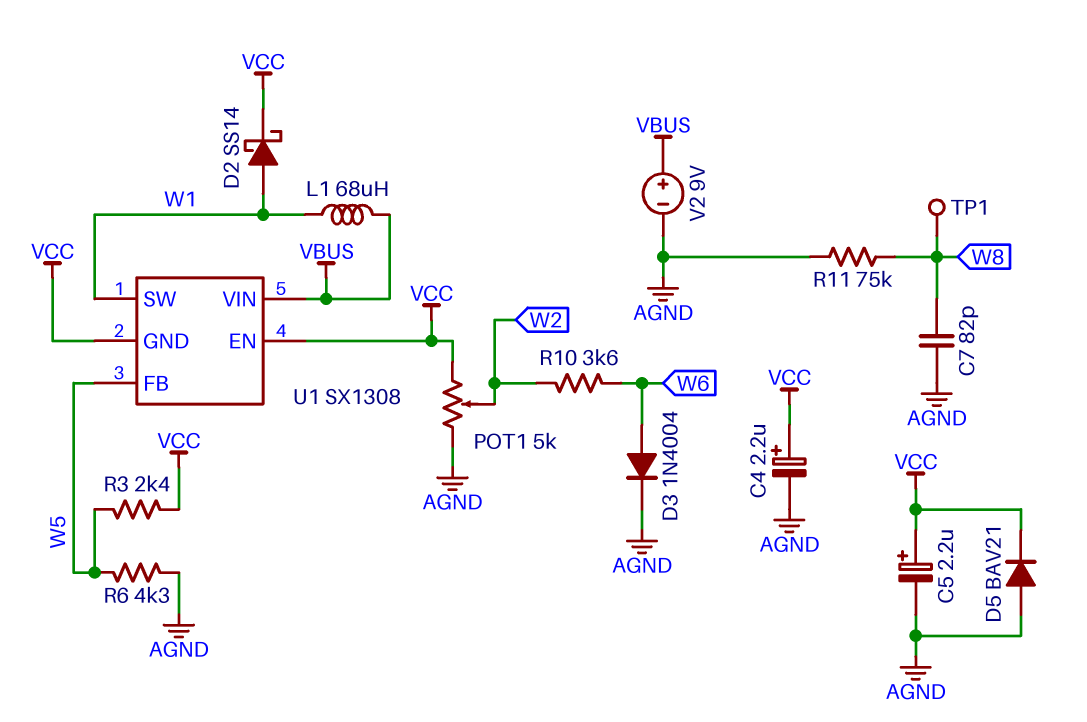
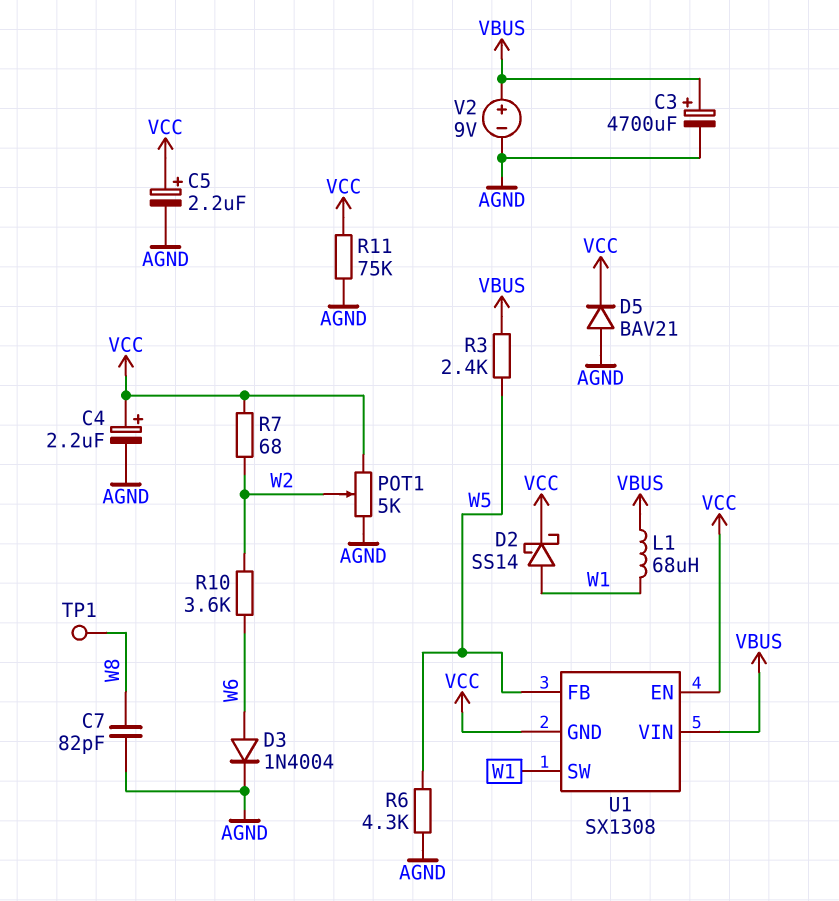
C3: none -> 4700uF (plus VBUS, minus AGND)
R3: 2.4k (VCC, W5) -> 2.4k (VBUS, W5)
R7: none -> 68 (VCC, W2)
R11: 75k (AGND, W8) -> 75k (AGND, VCC)

